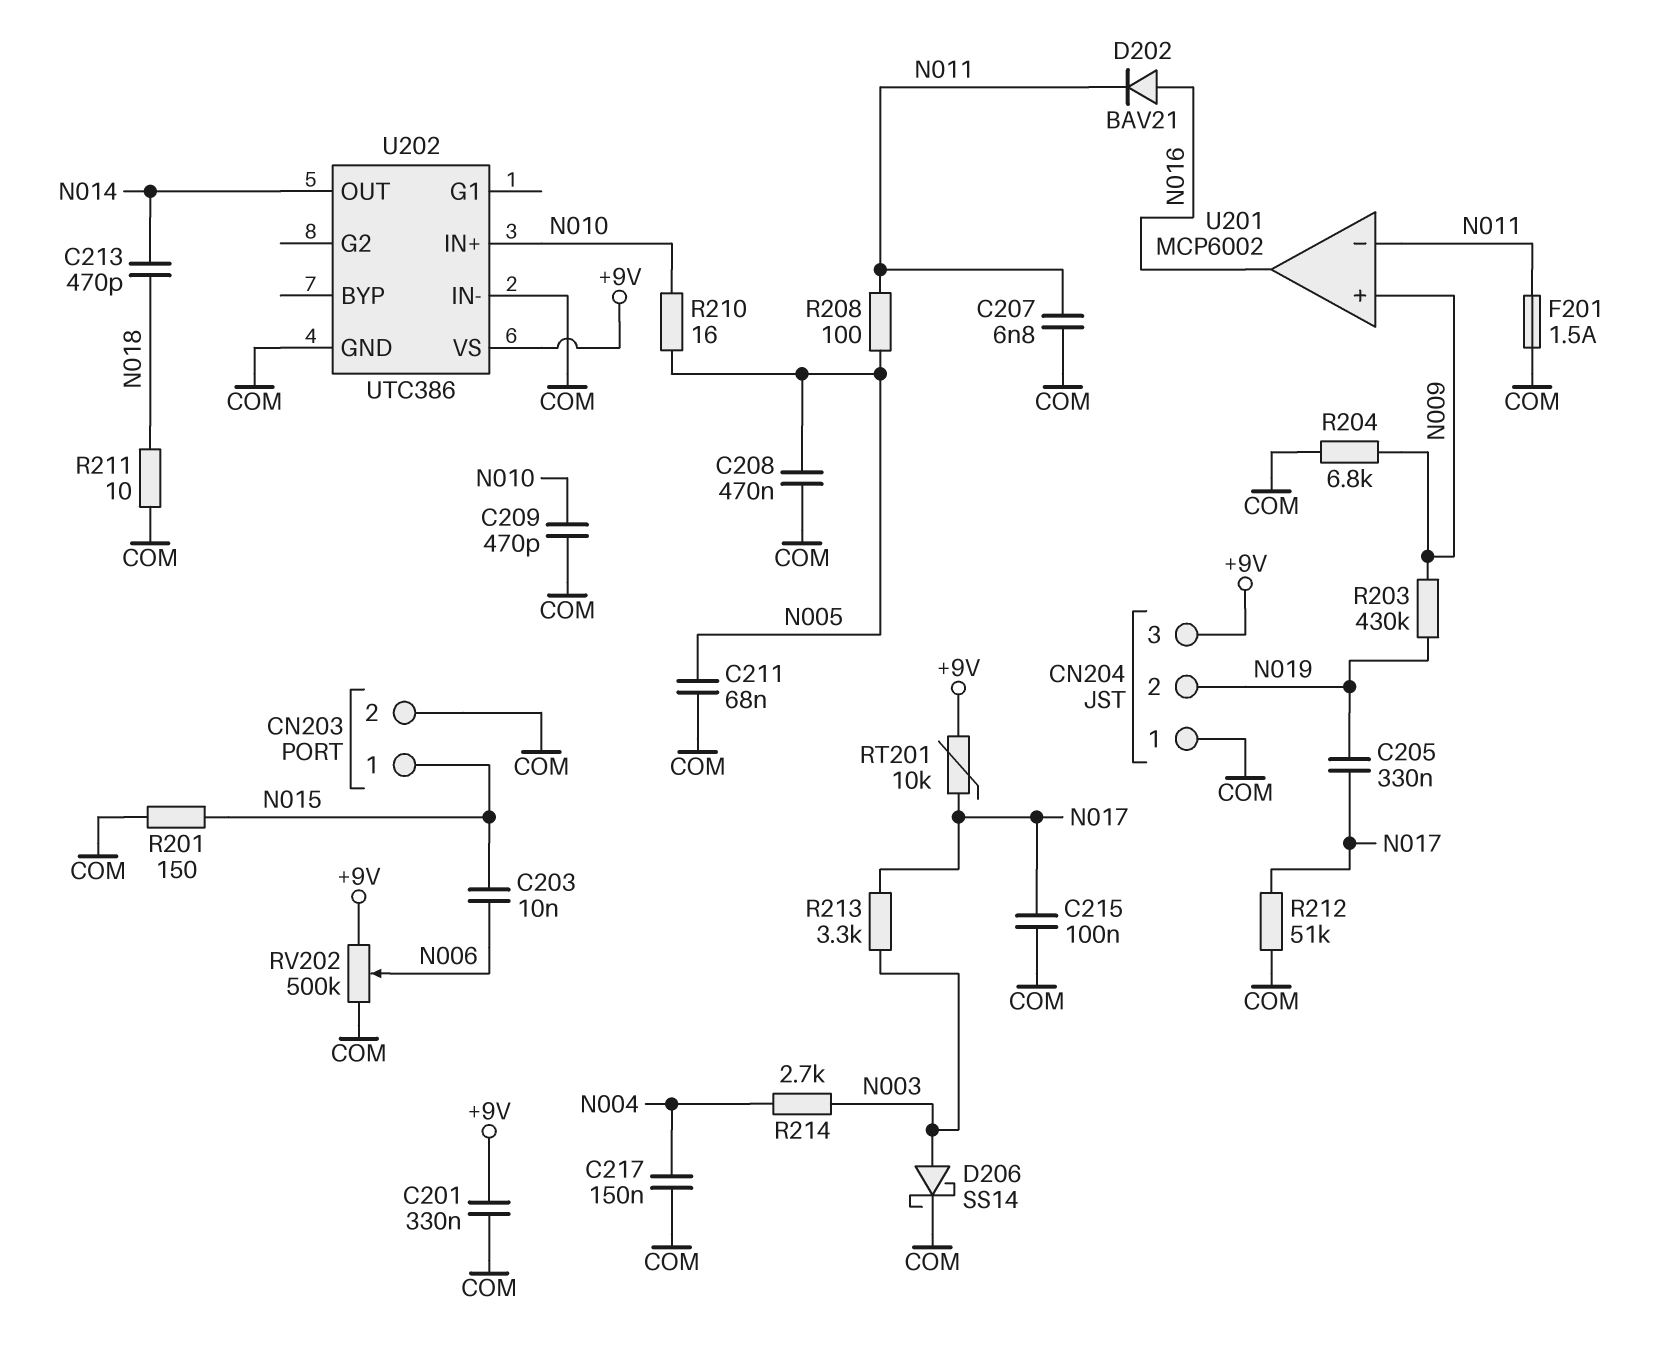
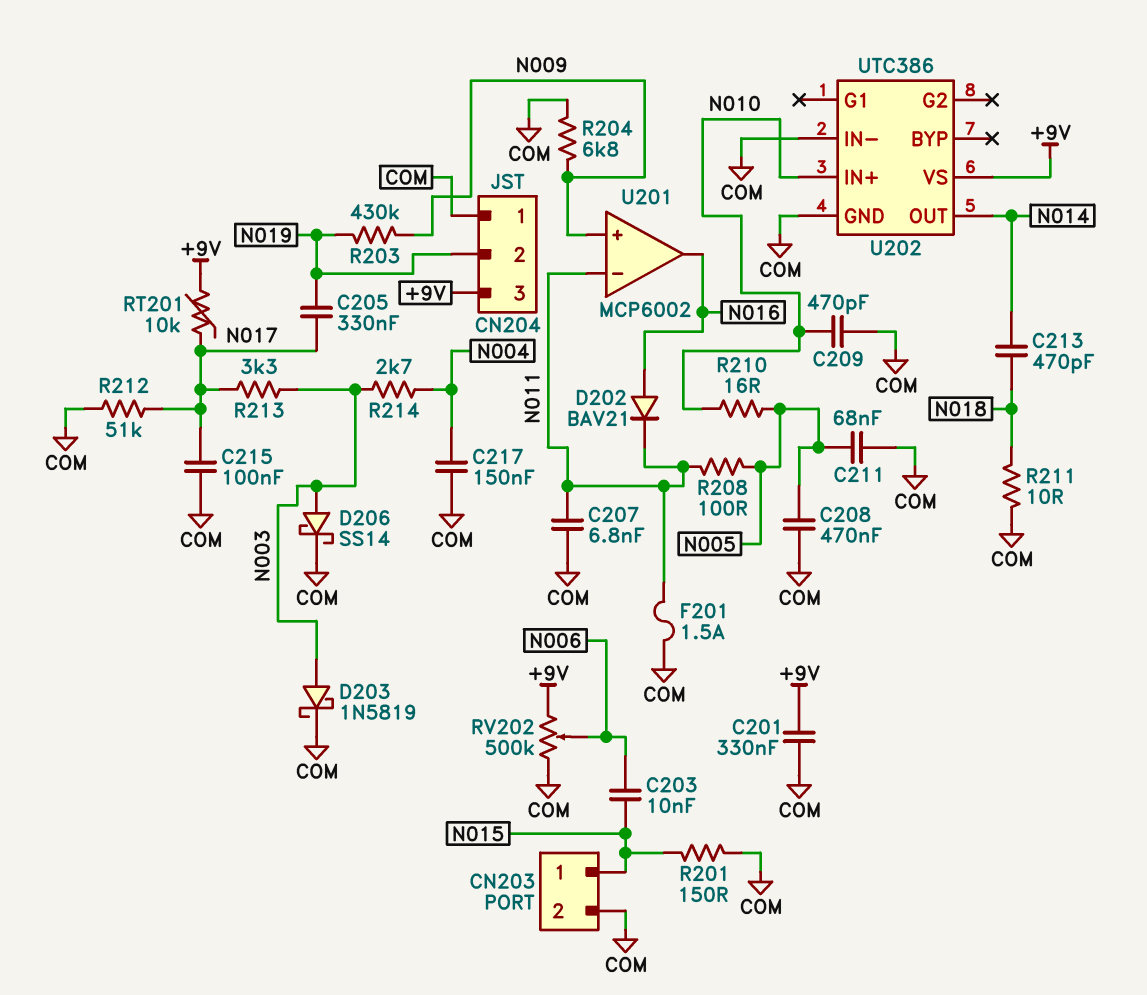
D203: none -> schottky 1N5819 (A N003, K COM)

